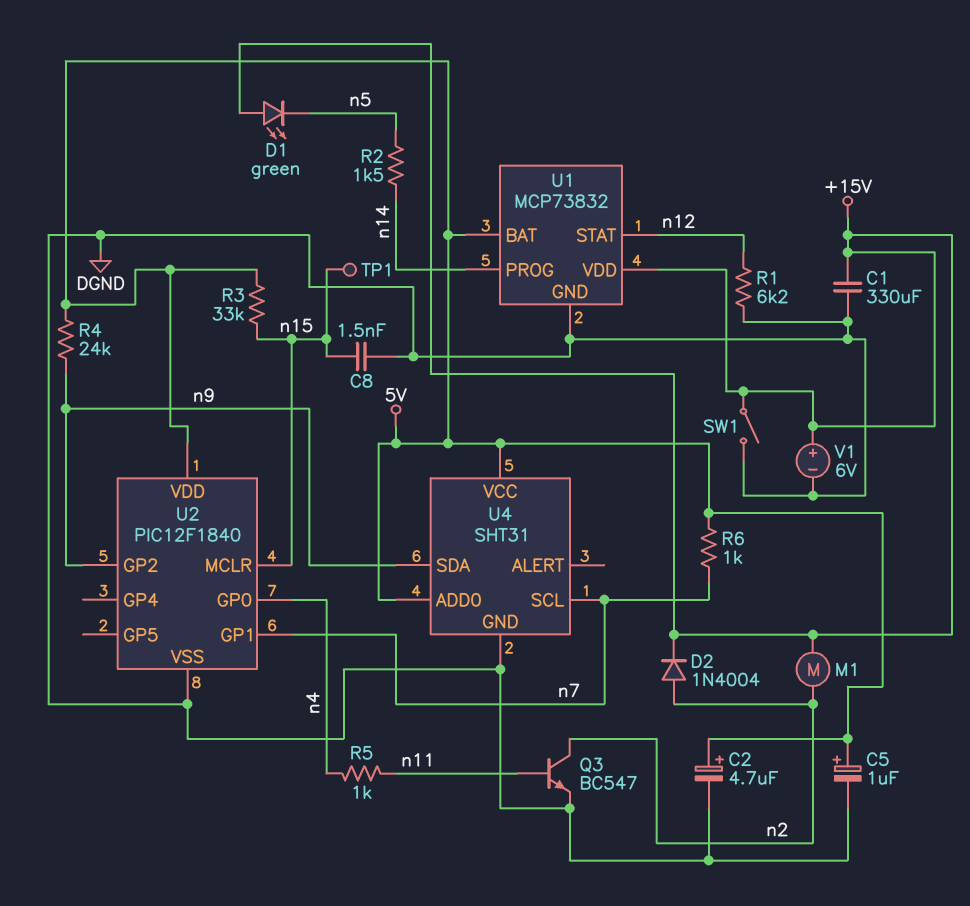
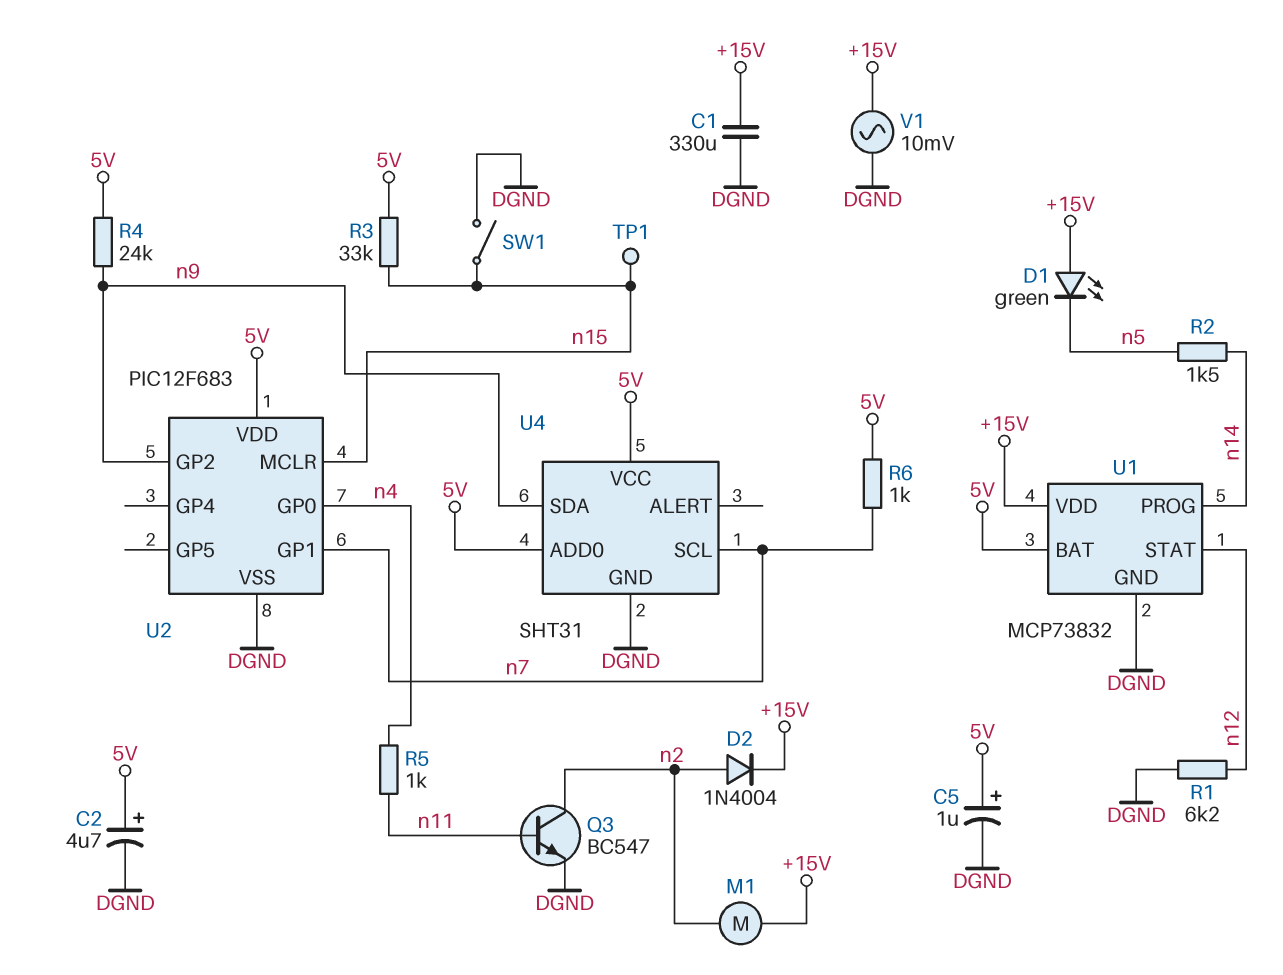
C8: 1.5nF (DGND, n15) -> none
SW1: switch (+15V, DGND) -> switch (DGND, n15)
U2: PIC12F1840 -> PIC12F683
V1: 6V (plus +15V, minus DGND) -> AC 10mV (+15V, DGND)

